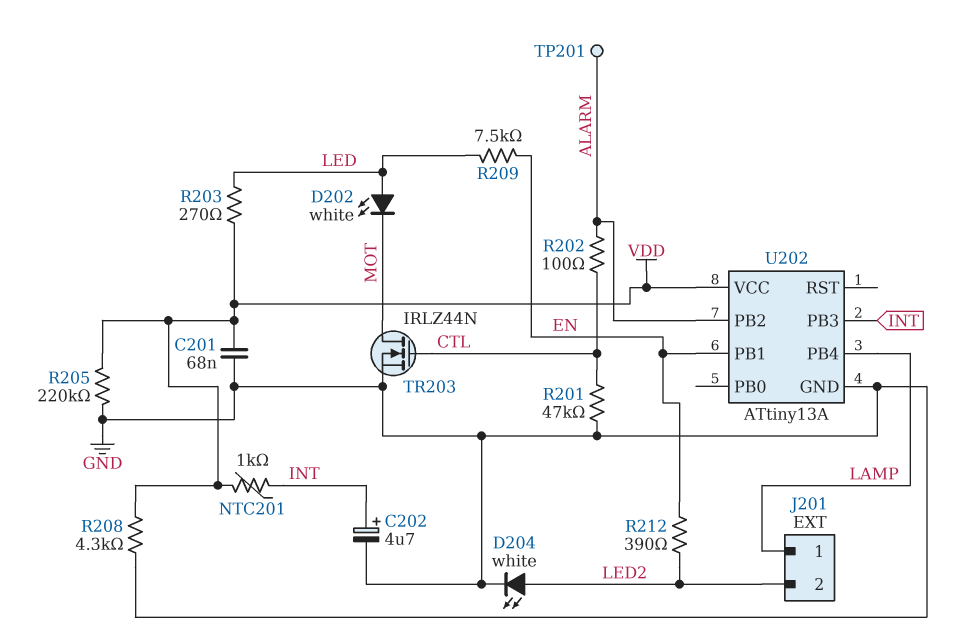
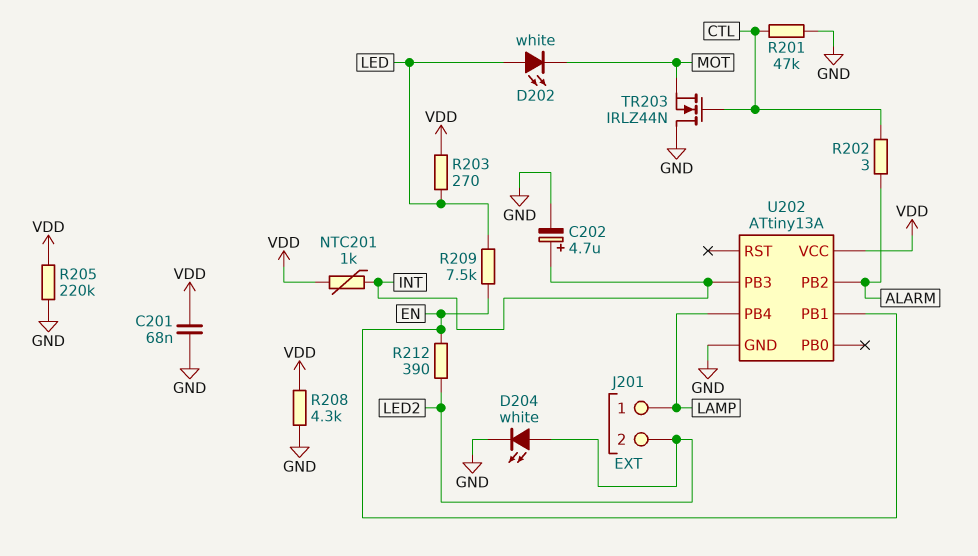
R202: 100 (ALARM, CTL) -> 3 (ALARM, CTL)
TP201: test point (ALARM) -> none
TR203: NMOS IRLZ44N (G CTL, D MOT, S GND) -> NMOS IRLZ44N (G CTL, D GND, S MOT)

